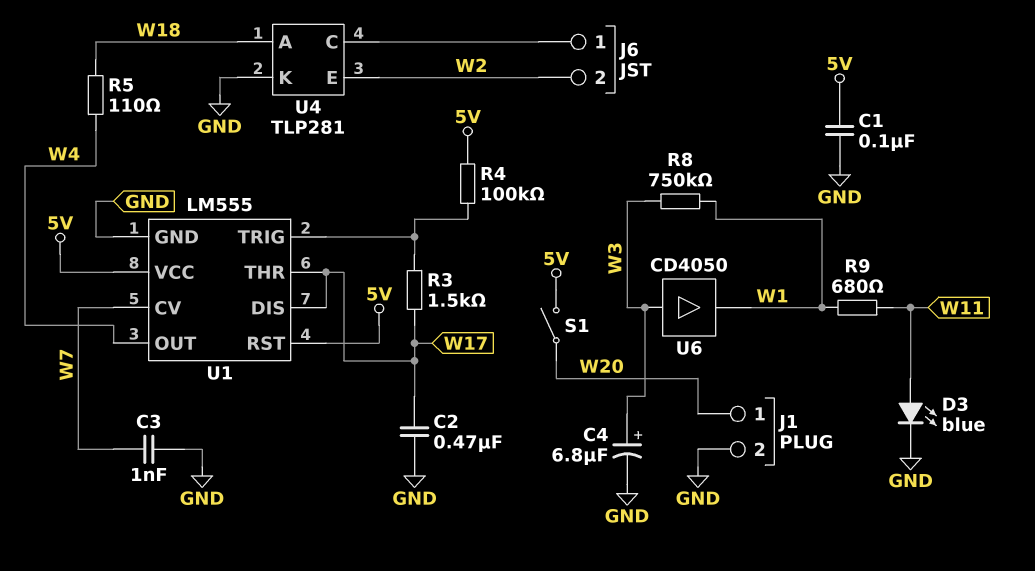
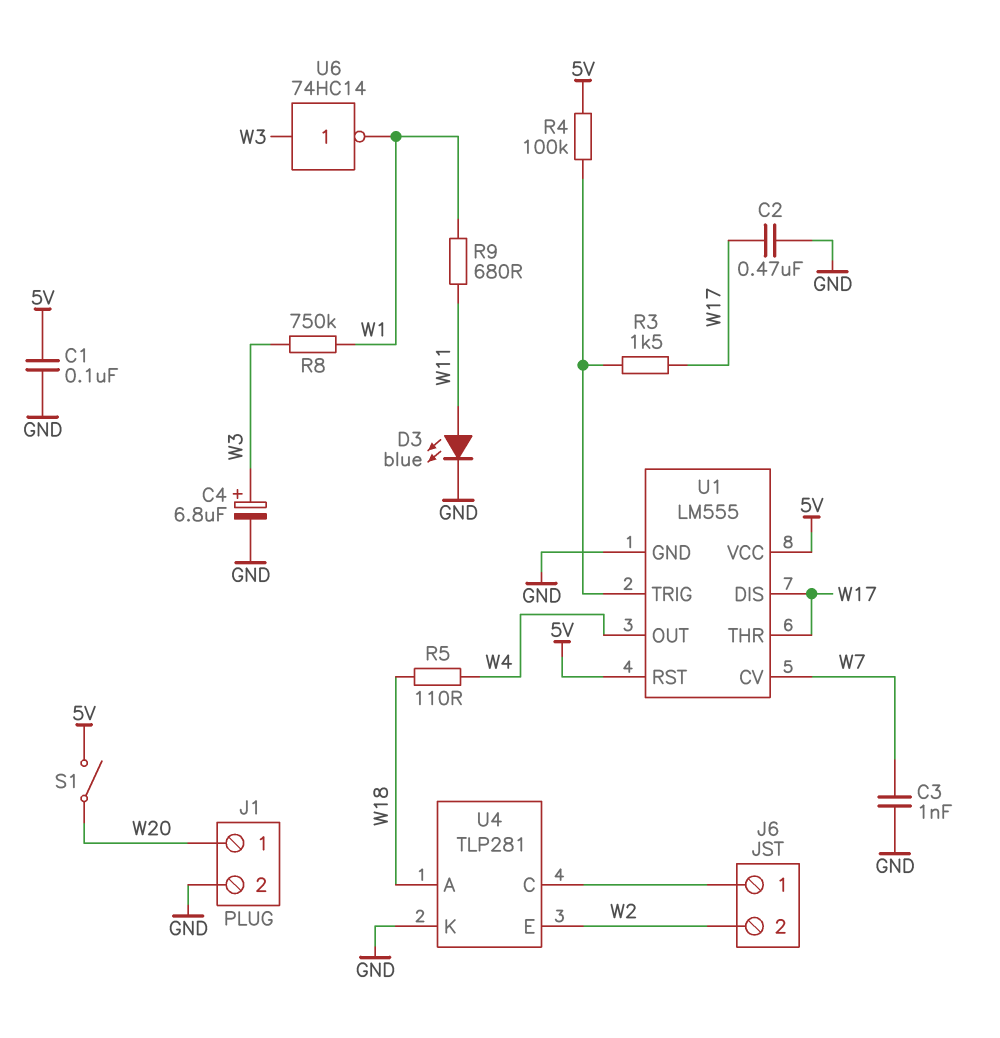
U6: buffer CD4050 (in W3, out W1) -> NOT 74HC14 (in W3, out W1)

